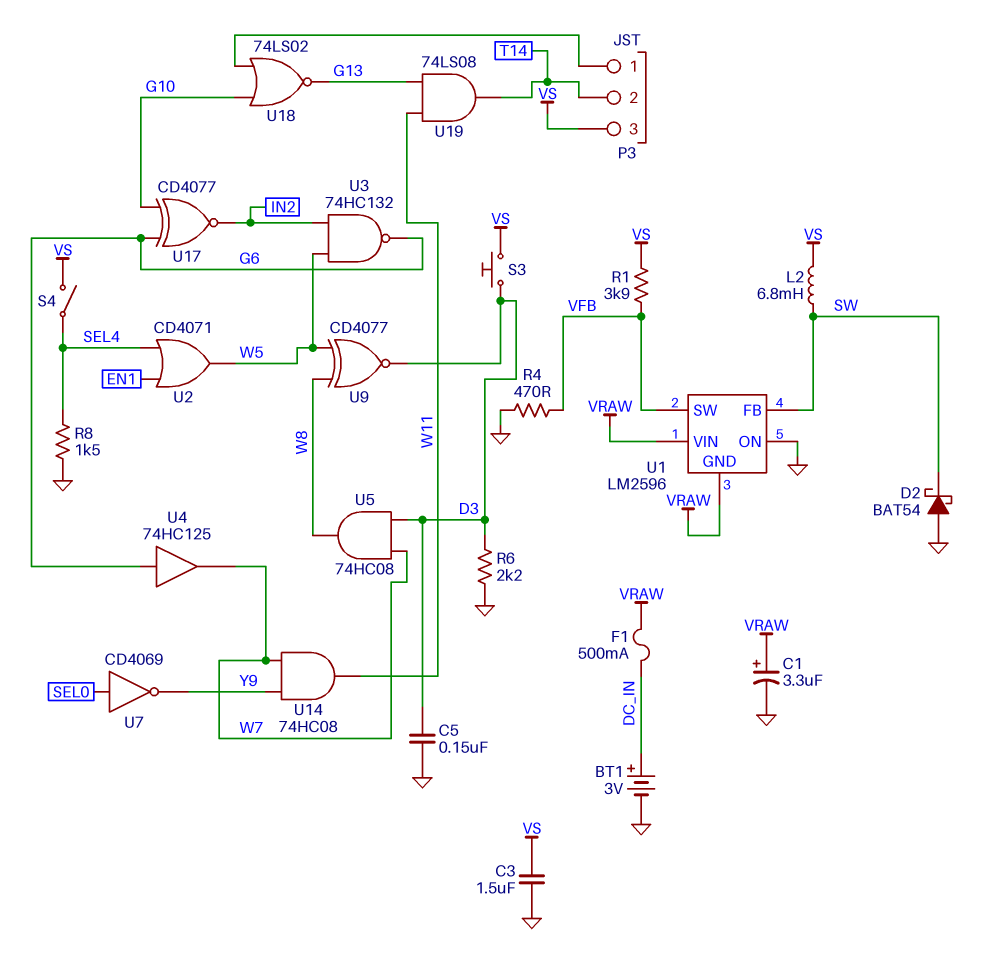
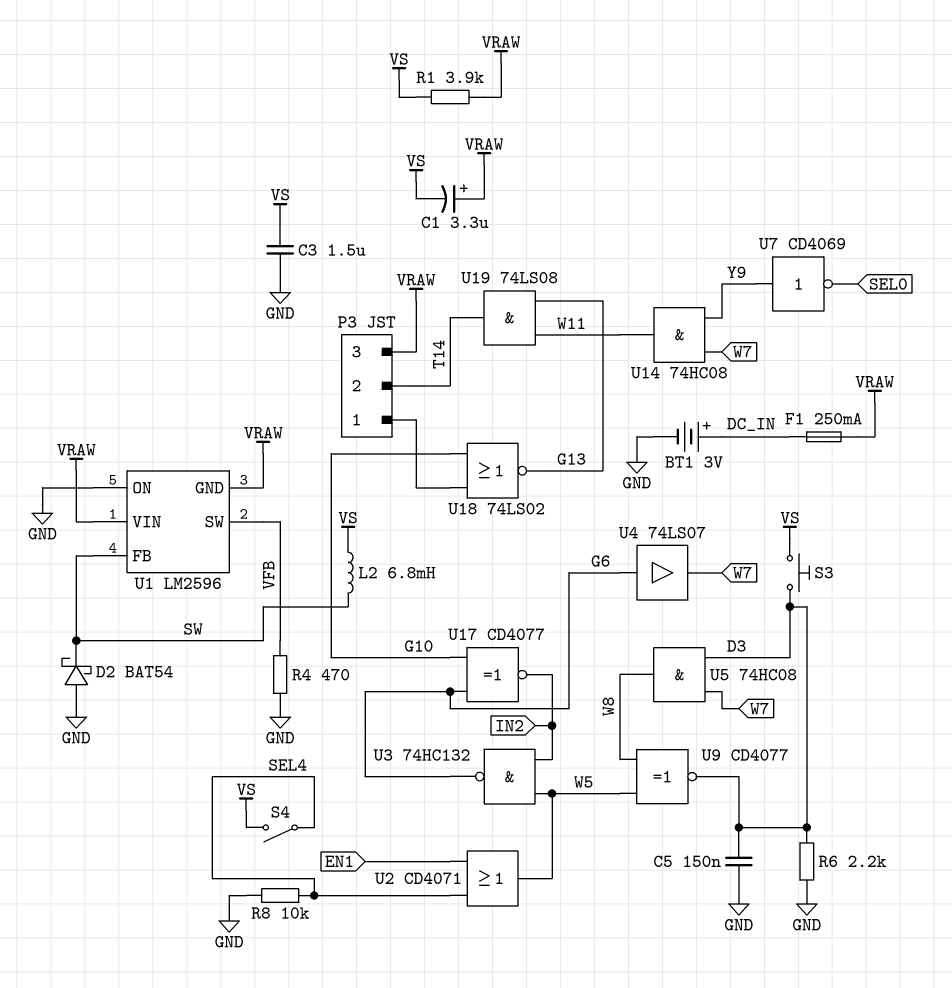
C1: 3.3uF (plus VRAW, minus GND) -> 3.3uF (plus VRAW, minus VS)
F1: 500mA (DC_IN, VRAW) -> 250mA (DC_IN, VRAW)
P3 pin 3: VS -> VRAW
R1: 3.9k (VFB, VS) -> 3.9k (VRAW, VS)
R8: 1.5k (GND, SEL4) -> 10k (GND, SEL4)
U4: buffer 74HC125 (in G6, out W7) -> buffer 74LS07 (in G6, out W7)
U7: NOT CD4069 (in SEL0, out Y9) -> NOT CD4069 (in Y9, out SEL0)

